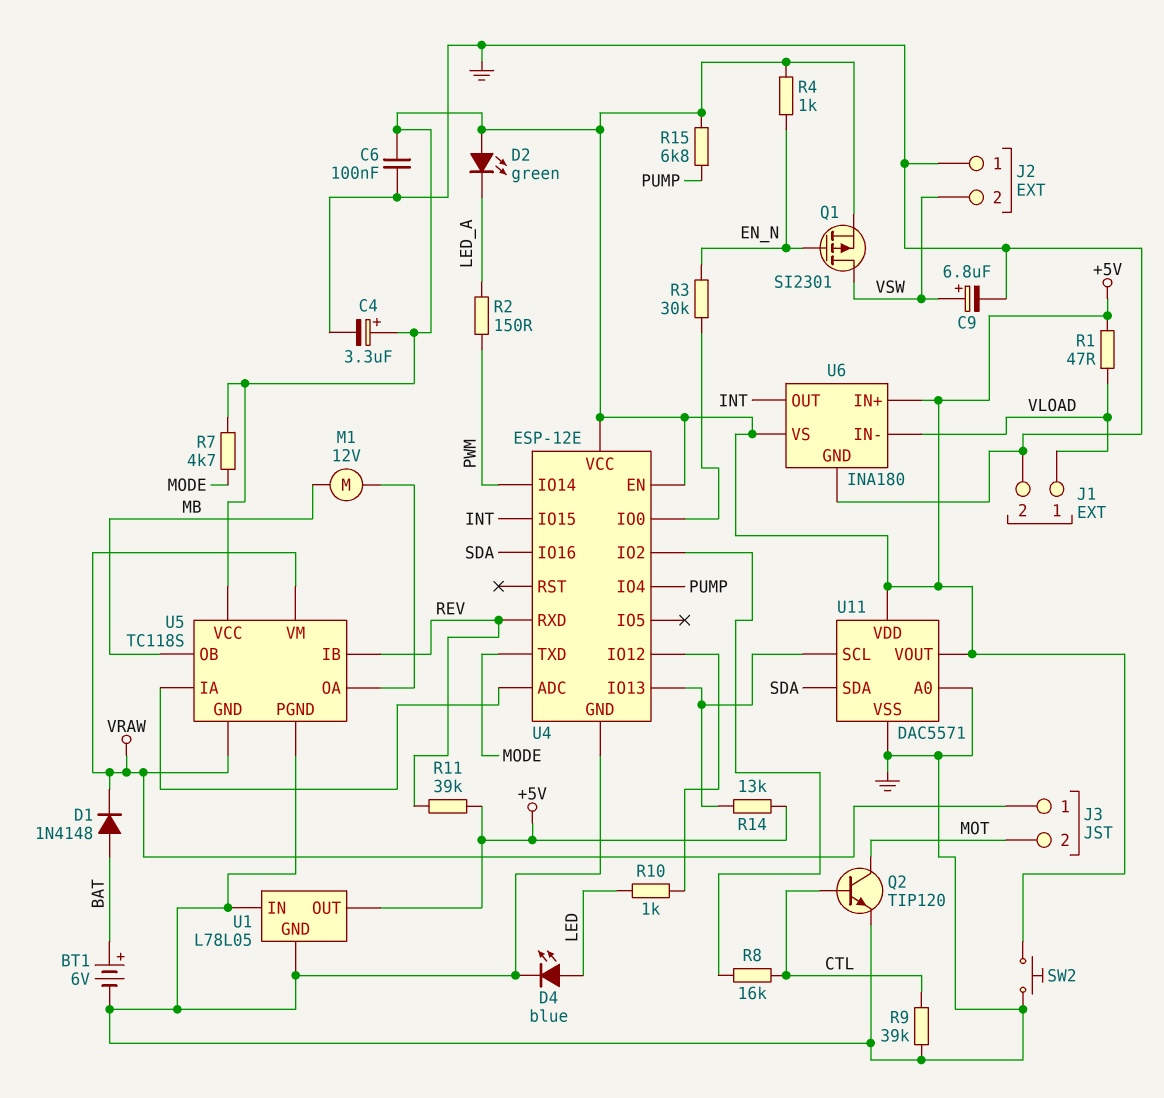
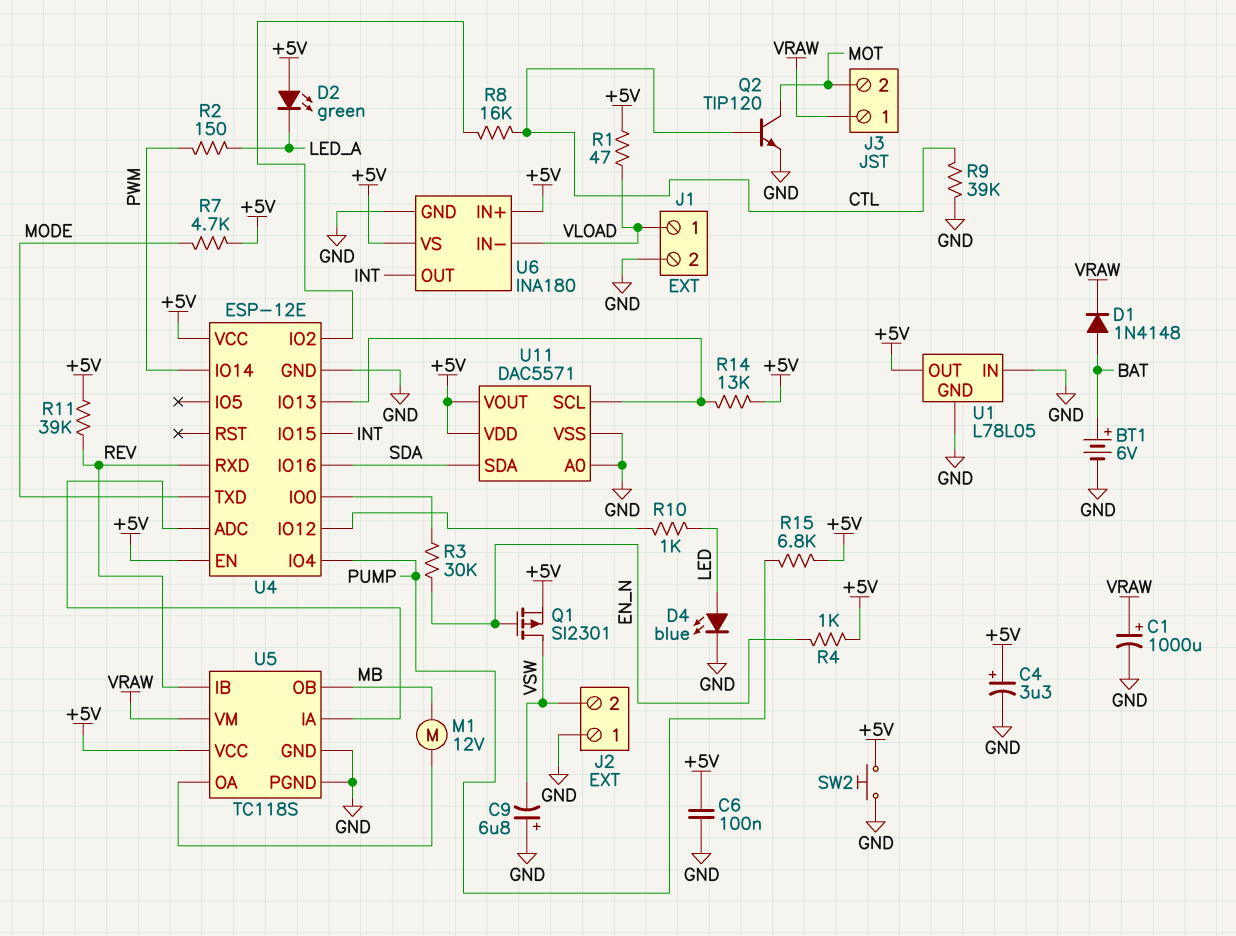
C1: none -> 1000uF (plus VRAW, minus GND)
C9: 6.8uF (plus VSW, minus GND) -> 6.8uF (plus GND, minus VSW)
U5 pin GND: VRAW -> GND

